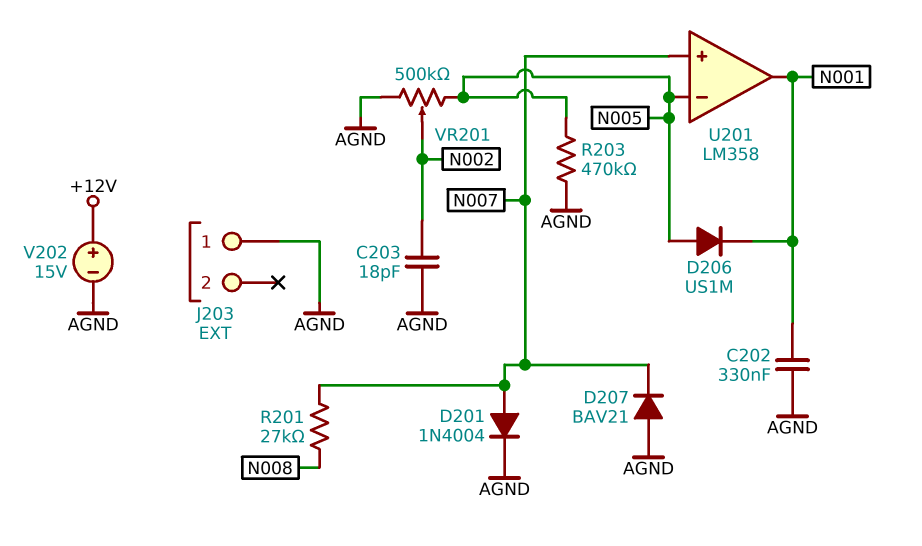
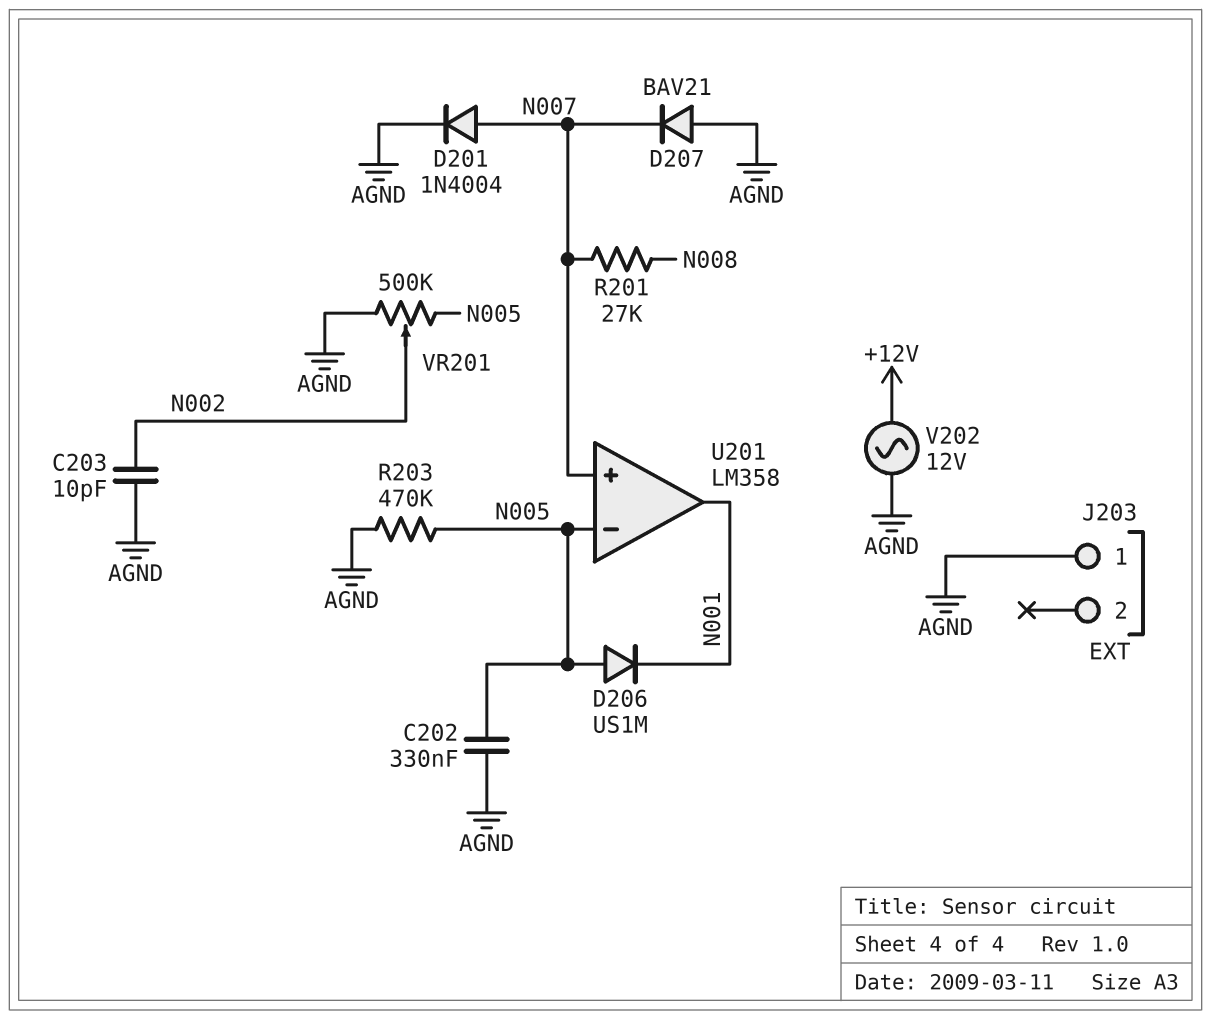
C202: 330nF (AGND, N001) -> 330nF (AGND, N005)
C203: 18pF (AGND, N002) -> 10pF (AGND, N002)
V202: 15V (plus +12V, minus AGND) -> AC 12V (+12V, AGND)

